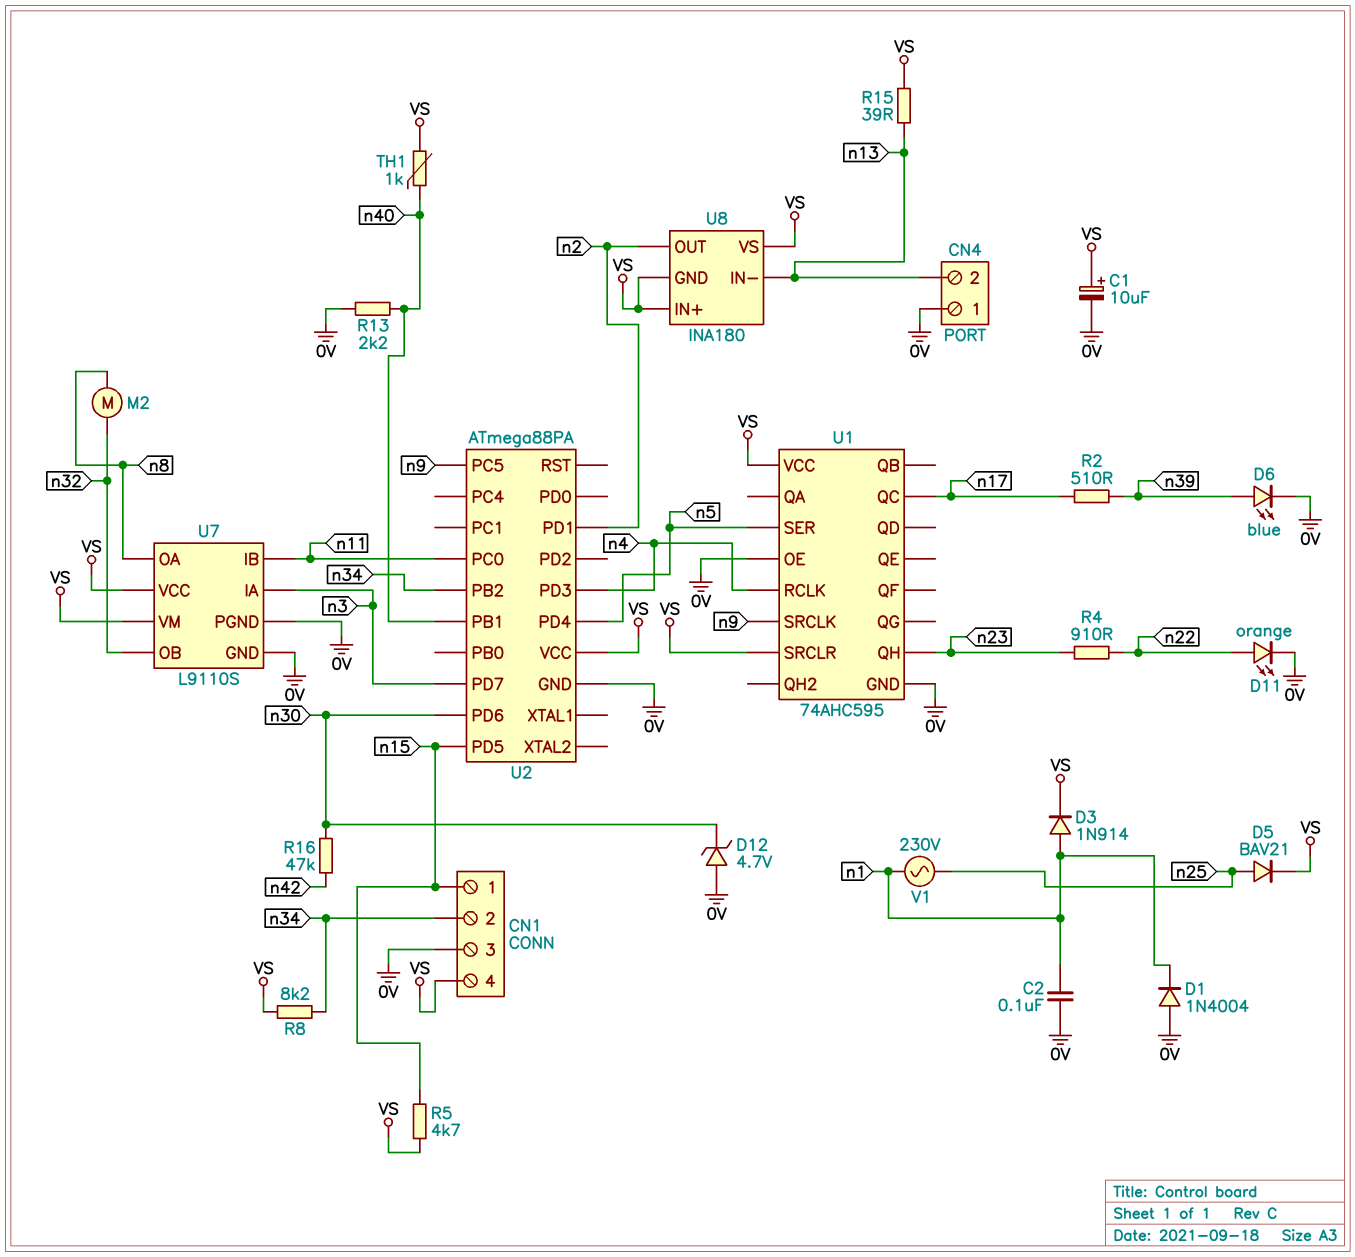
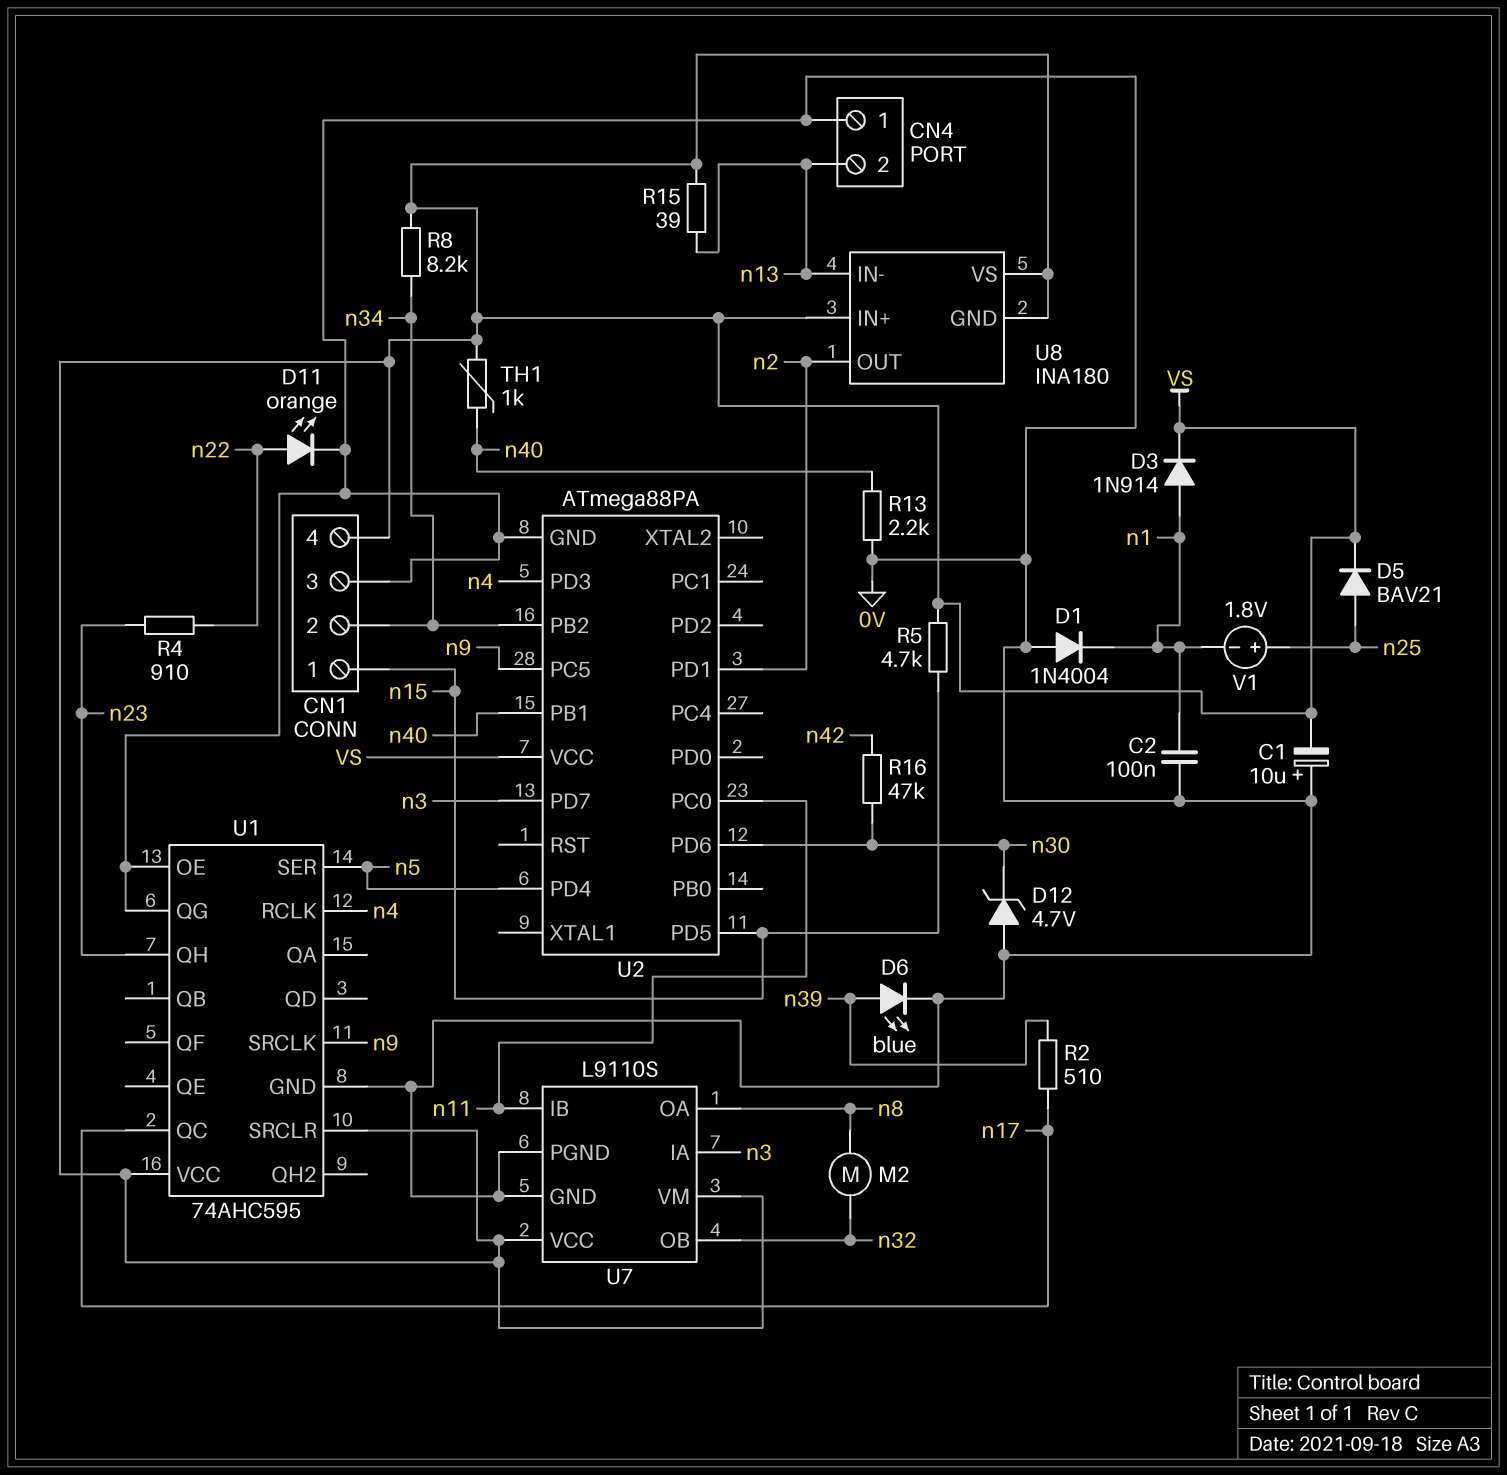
C1: 10uF (plus VS, minus 0V) -> 10uF (plus 0V, minus VS)
U1 pin QG: none -> 0V
V1: AC 230V (n1, n25) -> 1.8V (plus n25, minus n1)

